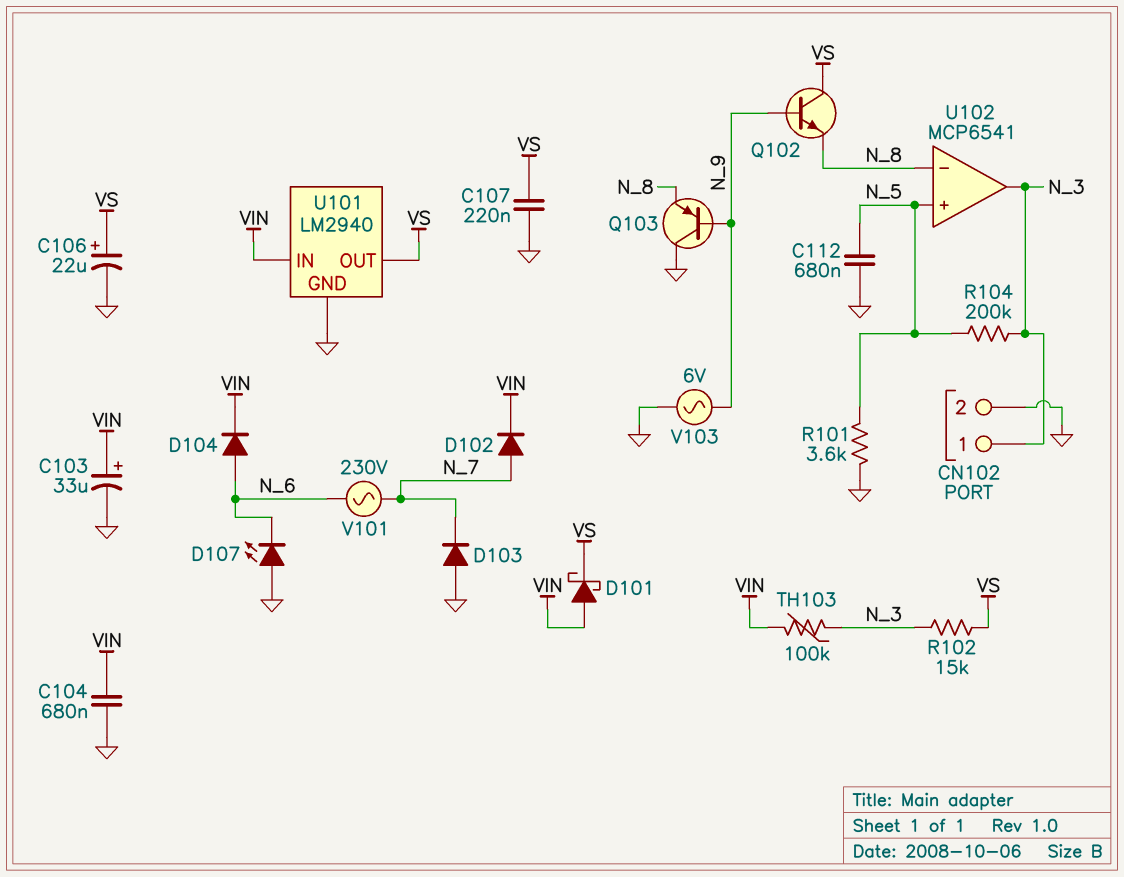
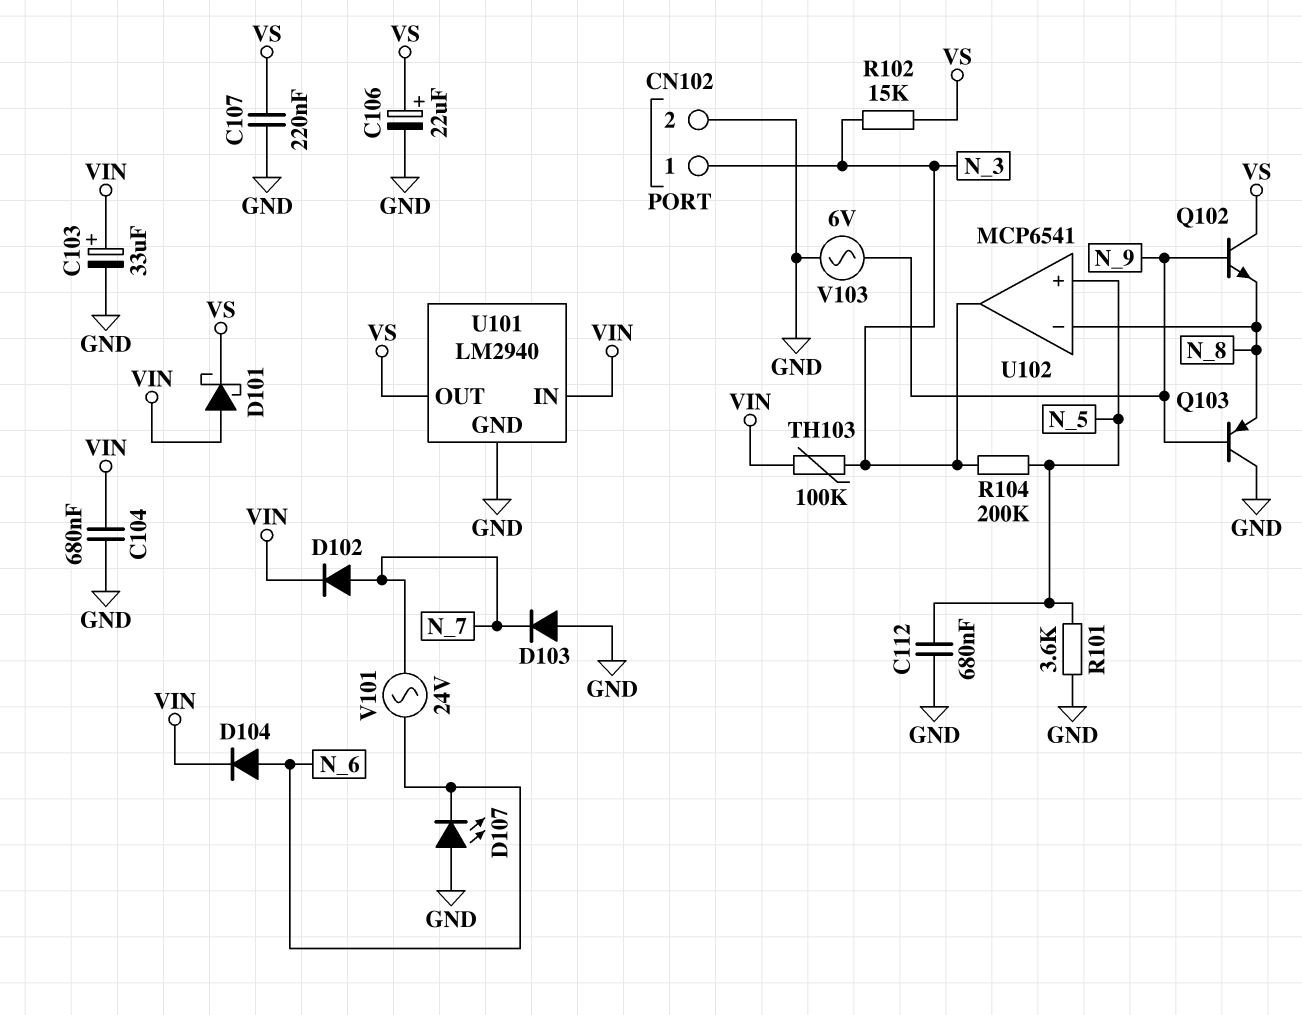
V101: AC 230V (N_6, N_7) -> AC 24V (N_6, N_7)

